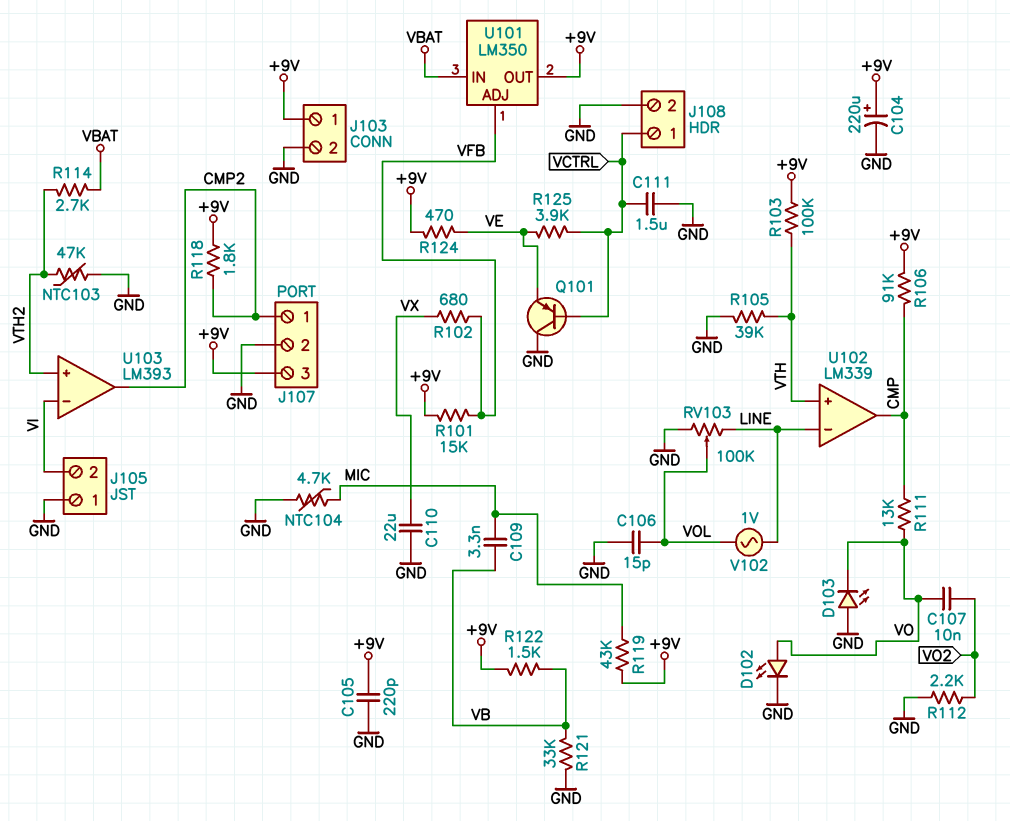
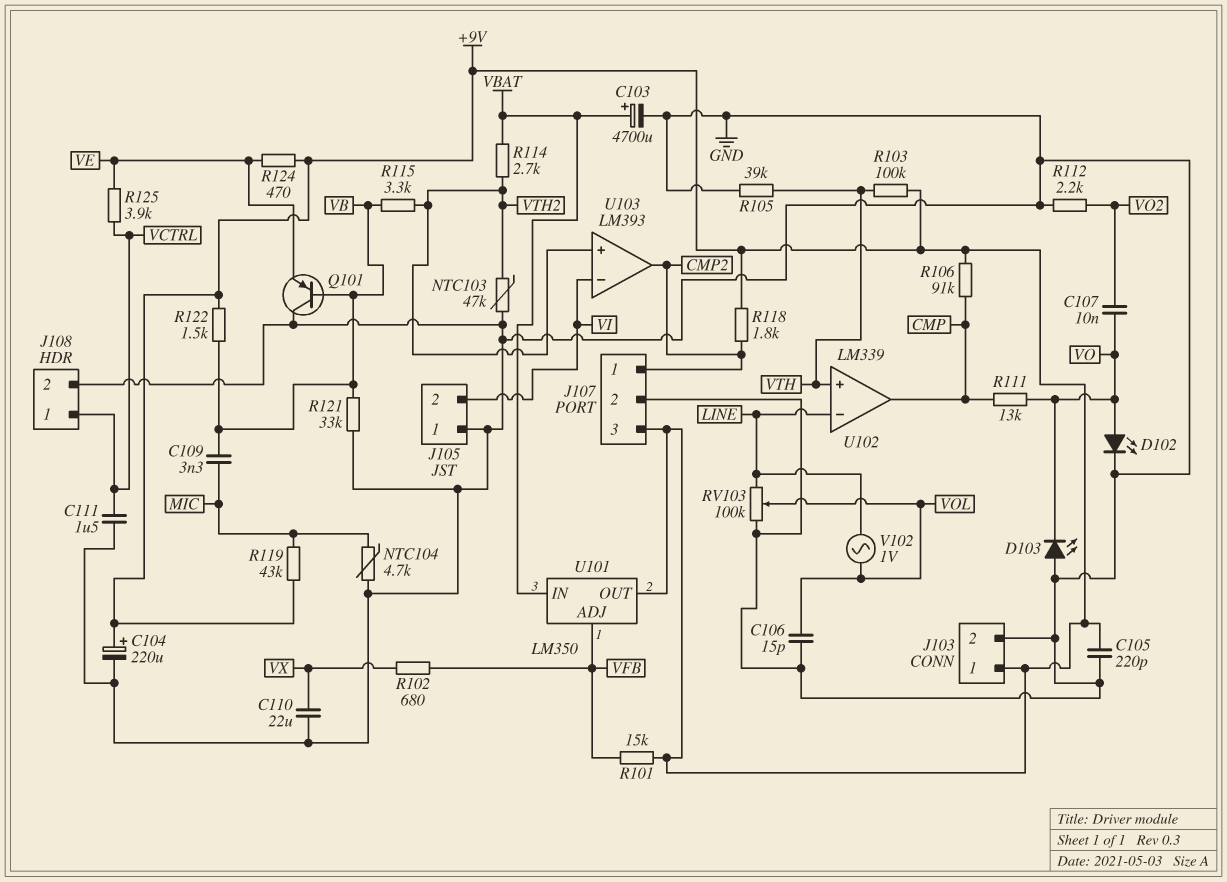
C103: none -> 4700uF (plus VBAT, minus GND)
Q101: PNP (B VCTRL, C GND, E VE) -> PNP (B VB, C GND, E VE)
R115: none -> 3.3k (VB, VTH2)

